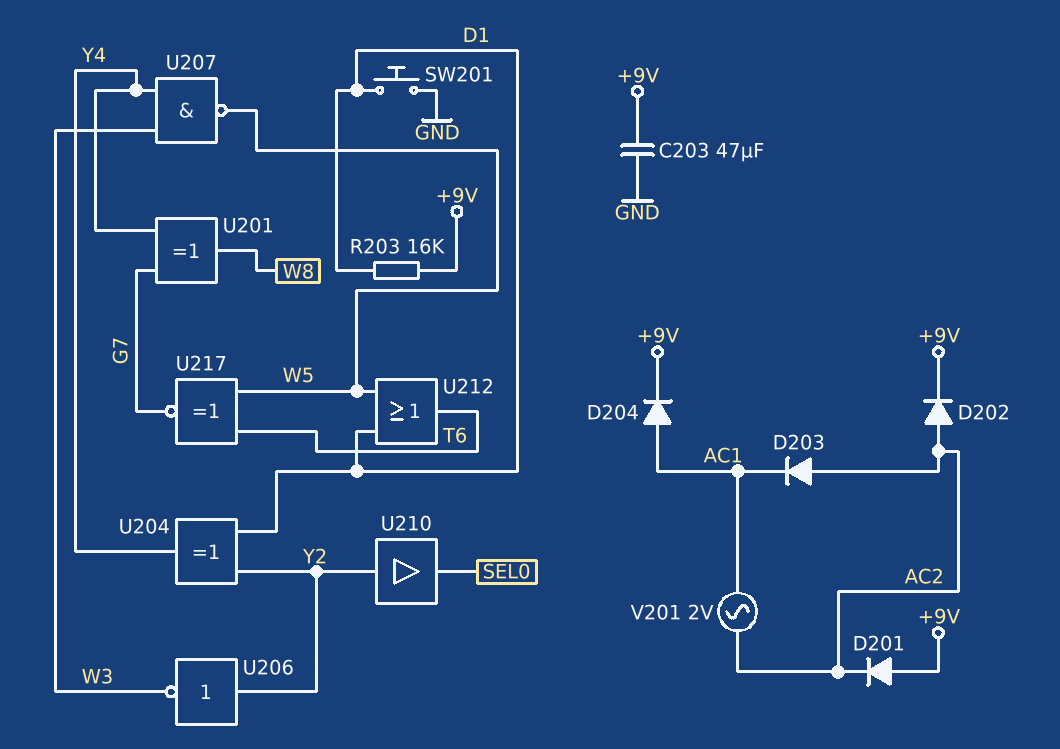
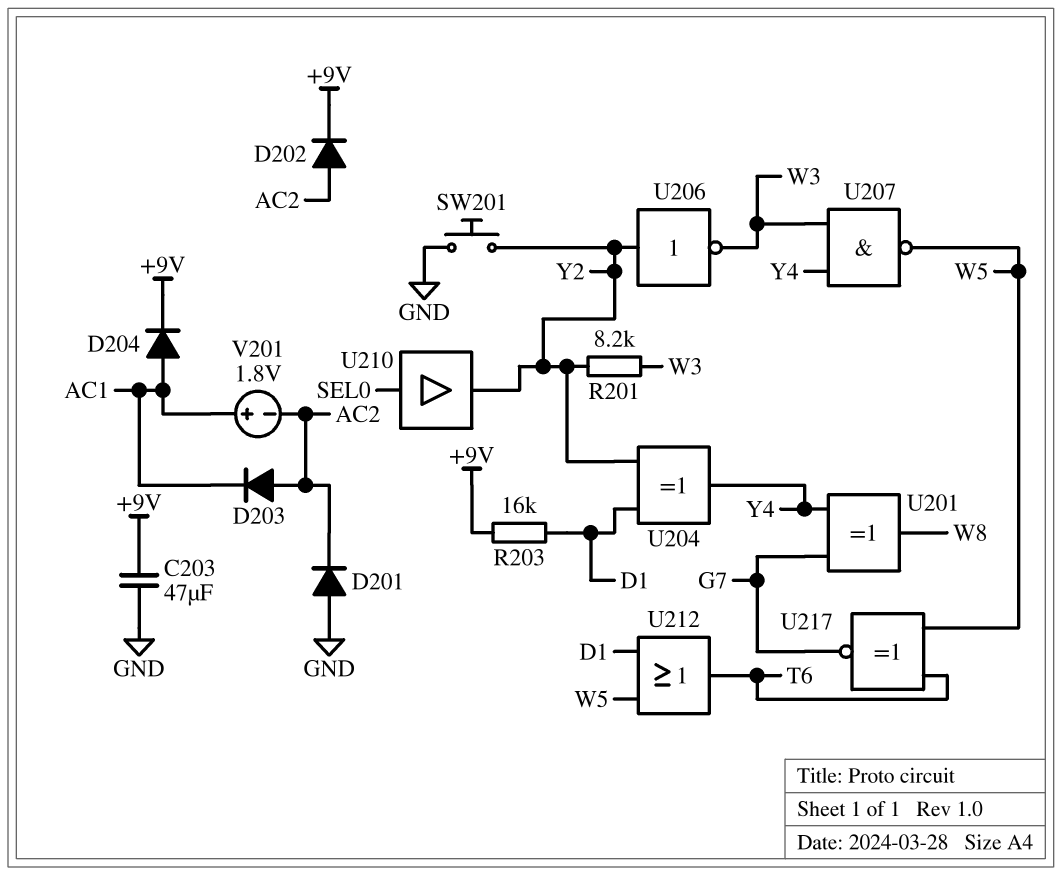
D201: diode (A +9V, K AC2) -> diode (A GND, K AC2)
R201: none -> 8.2k (W3, Y2)
SW201: button (D1, GND) -> button (GND, Y2)
U210: buffer (in Y2, out SEL0) -> buffer (in SEL0, out Y2)
V201: AC 2V (AC1, AC2) -> 1.8V (plus AC1, minus AC2)

